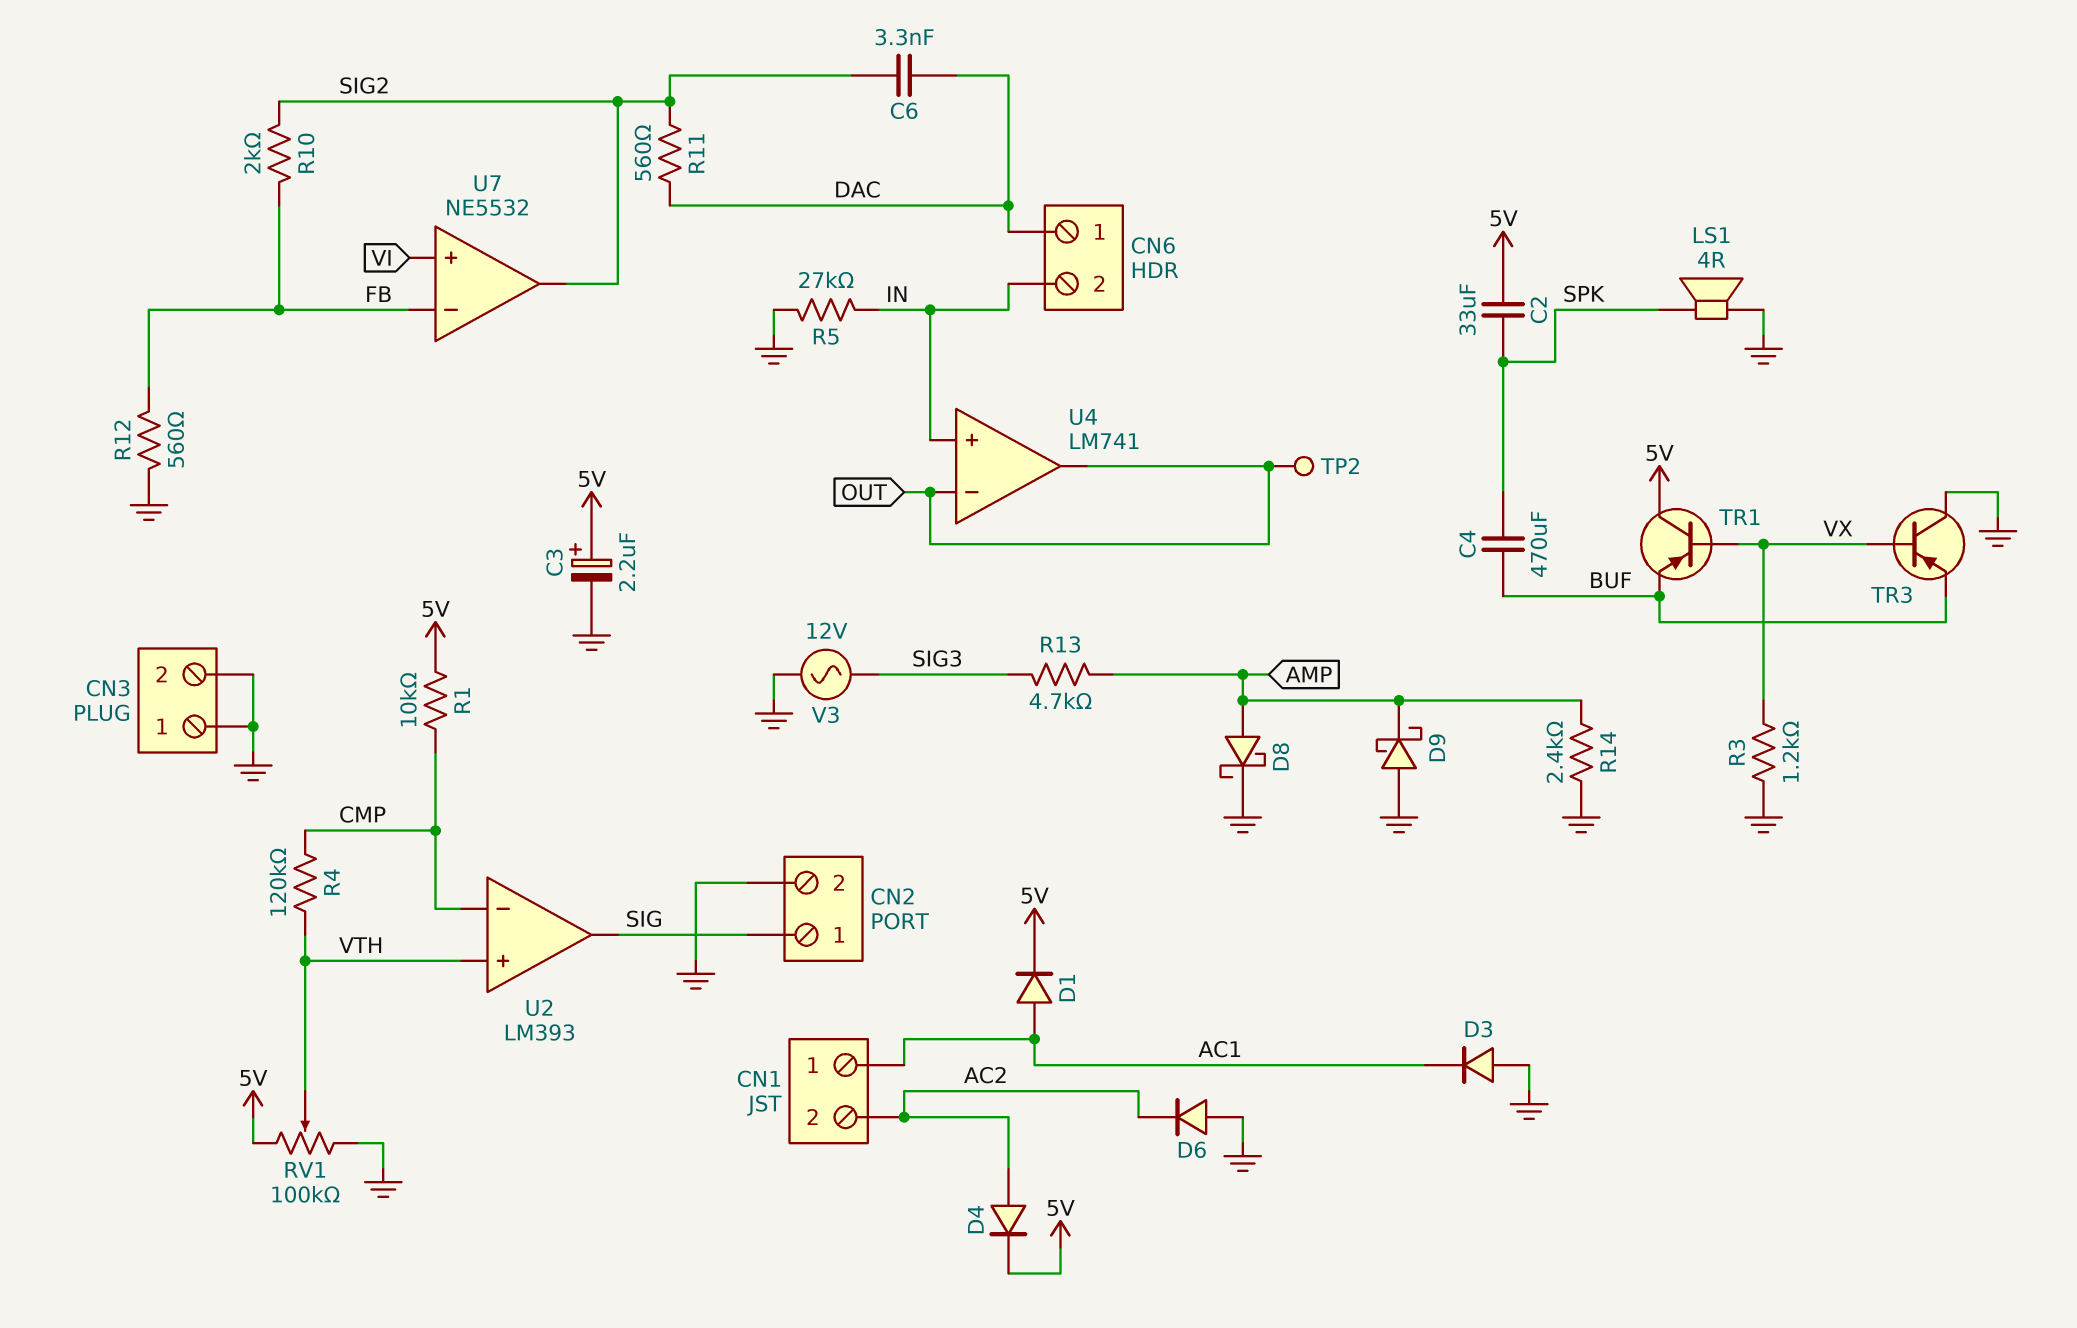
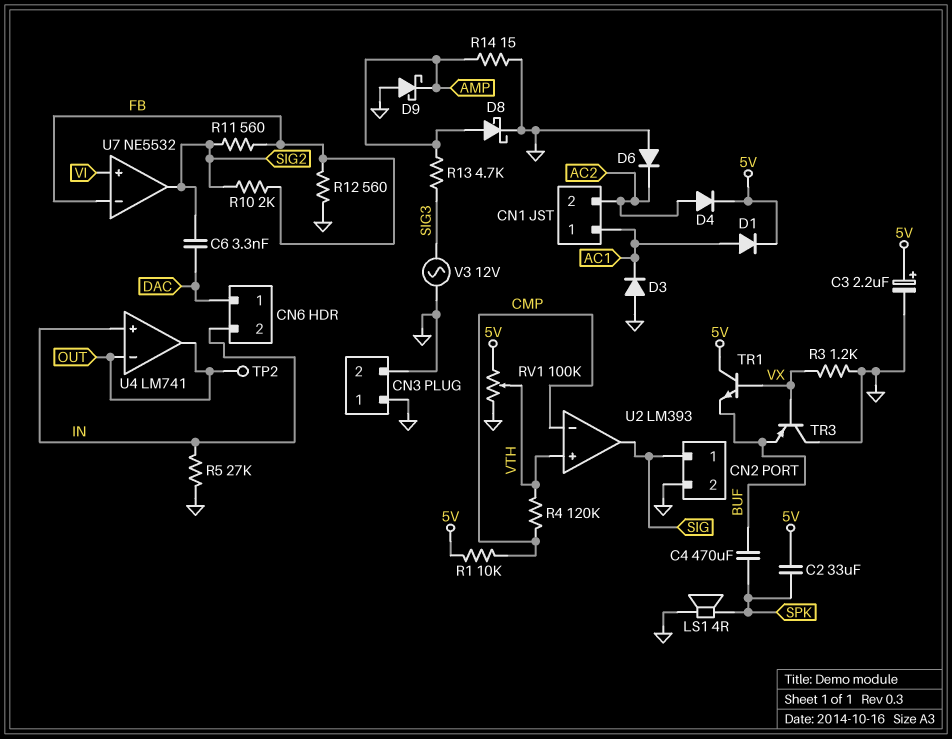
R11: 560 (DAC, SIG2) -> 560 (FB, SIG2)
R14: 2.4k (AMP, GND) -> 15 (AMP, GND)
TR1: PNP (B VX, C 5V, E BUF) -> NPN (B VX, C 5V, E BUF)

